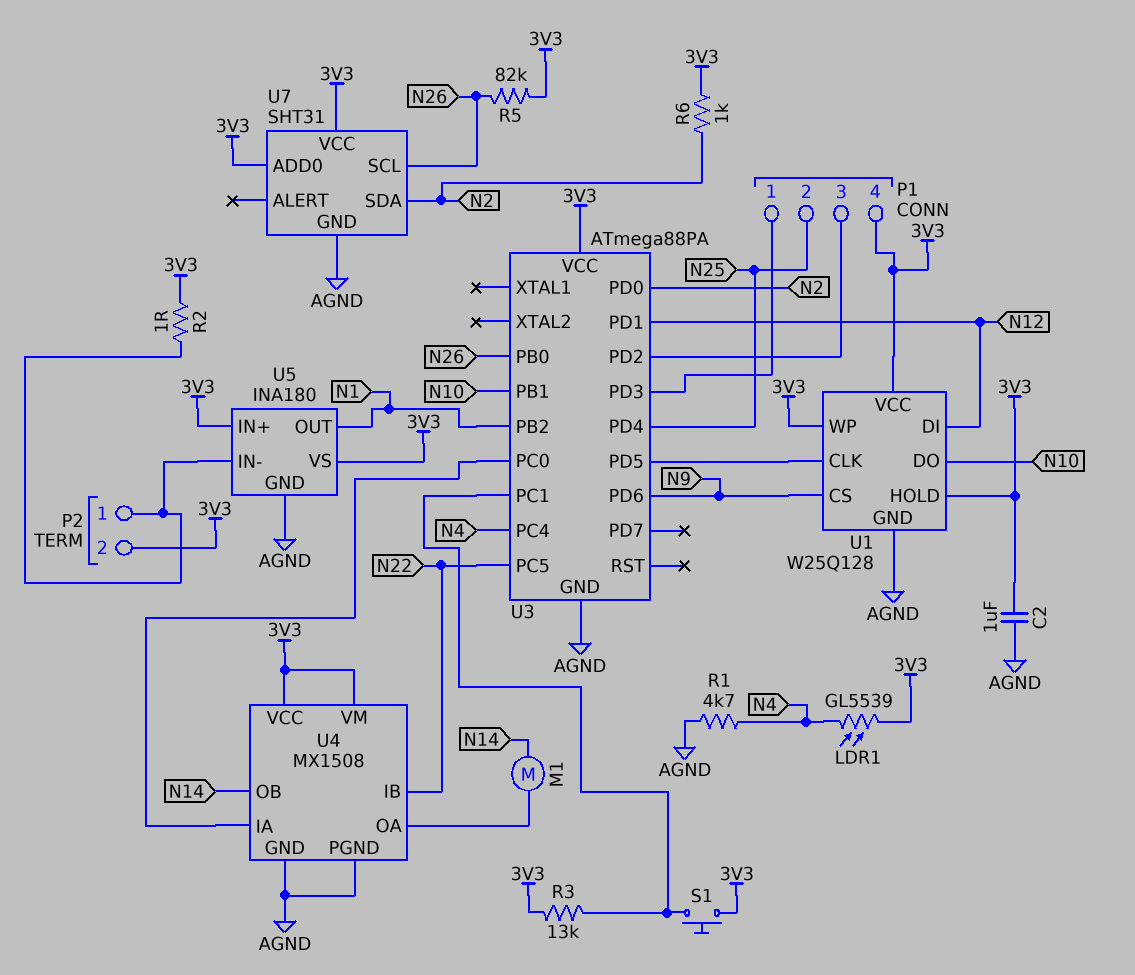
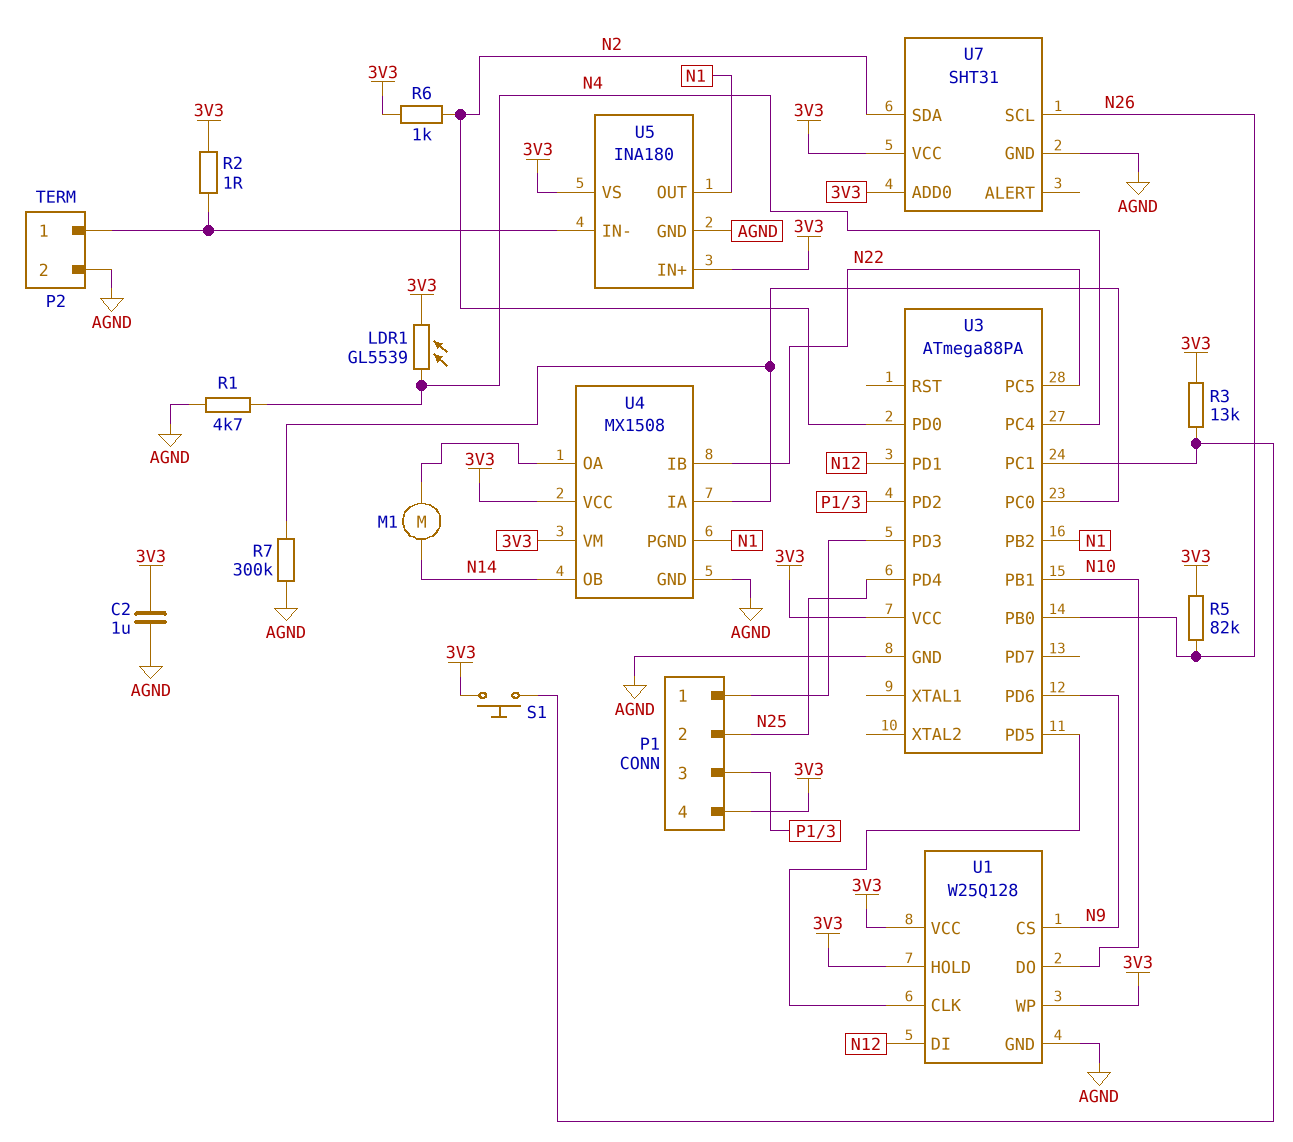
P2 pin 2: 3V3 -> AGND
R7: none -> 300k (AGND, U3/PC0)
U4 pin PGND: AGND -> N1

